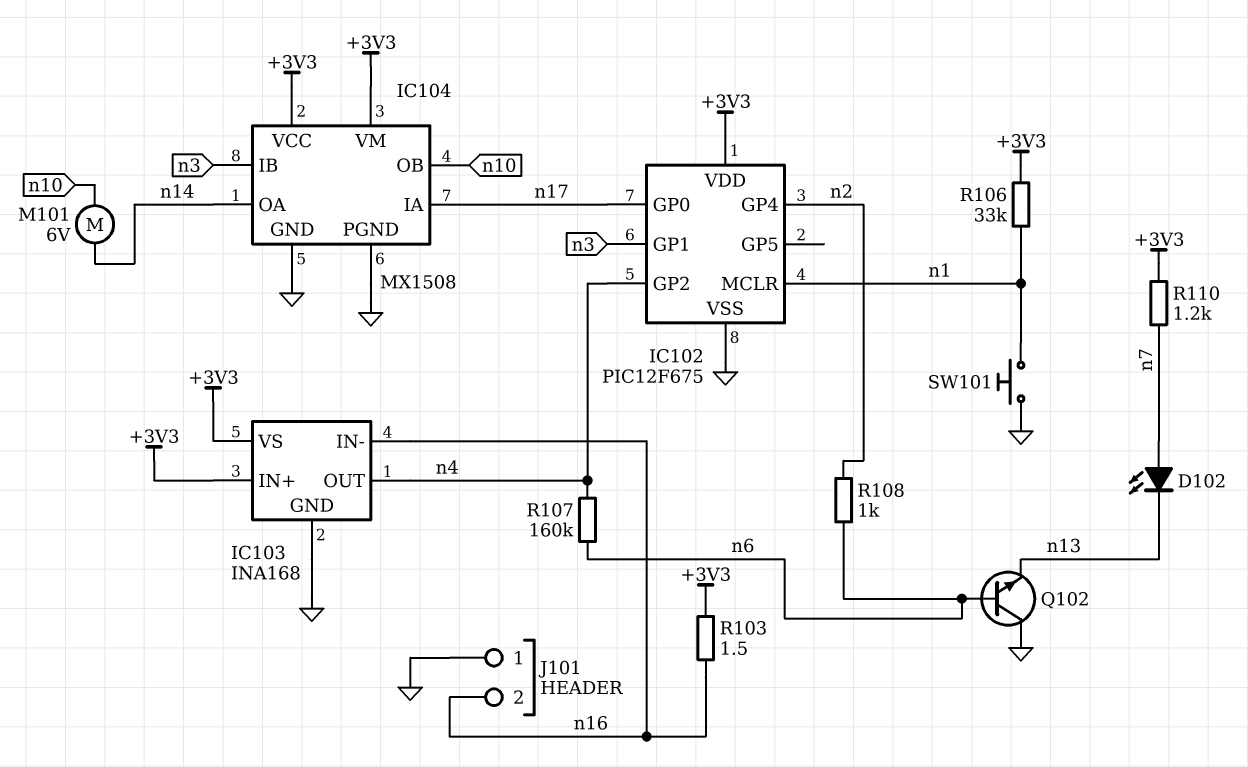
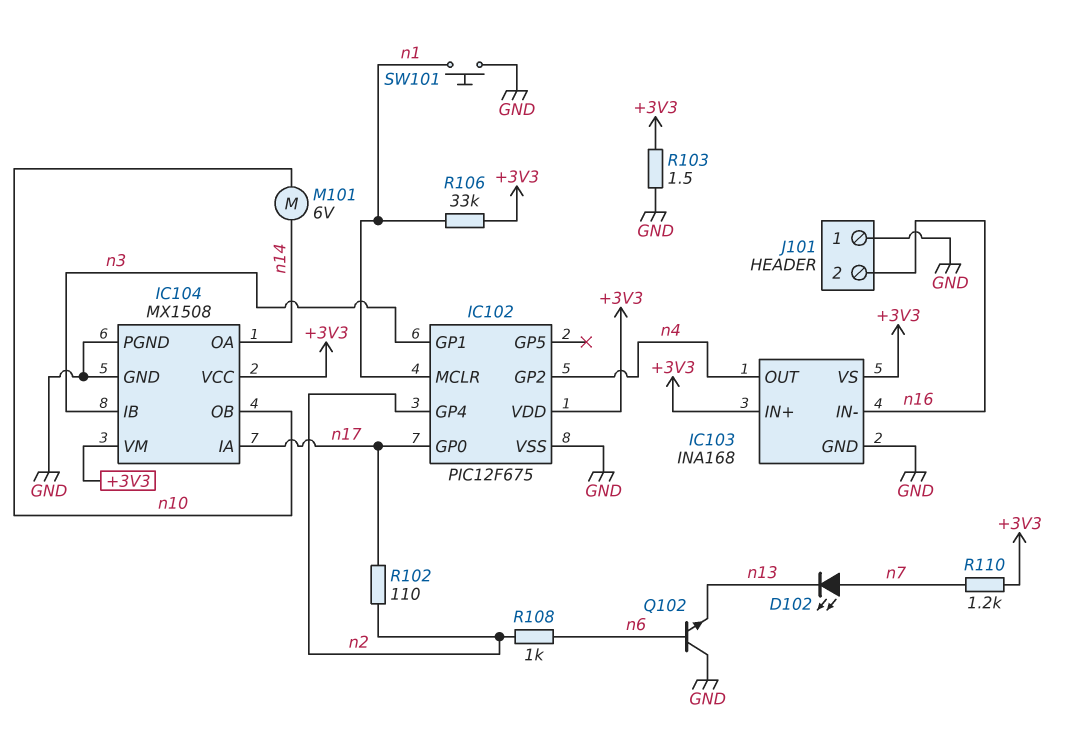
R102: none -> 110 (n2, n17)
R103: 1.5 (+3V3, n16) -> 1.5 (+3V3, GND)
R107: 160k (n4, n6) -> none

